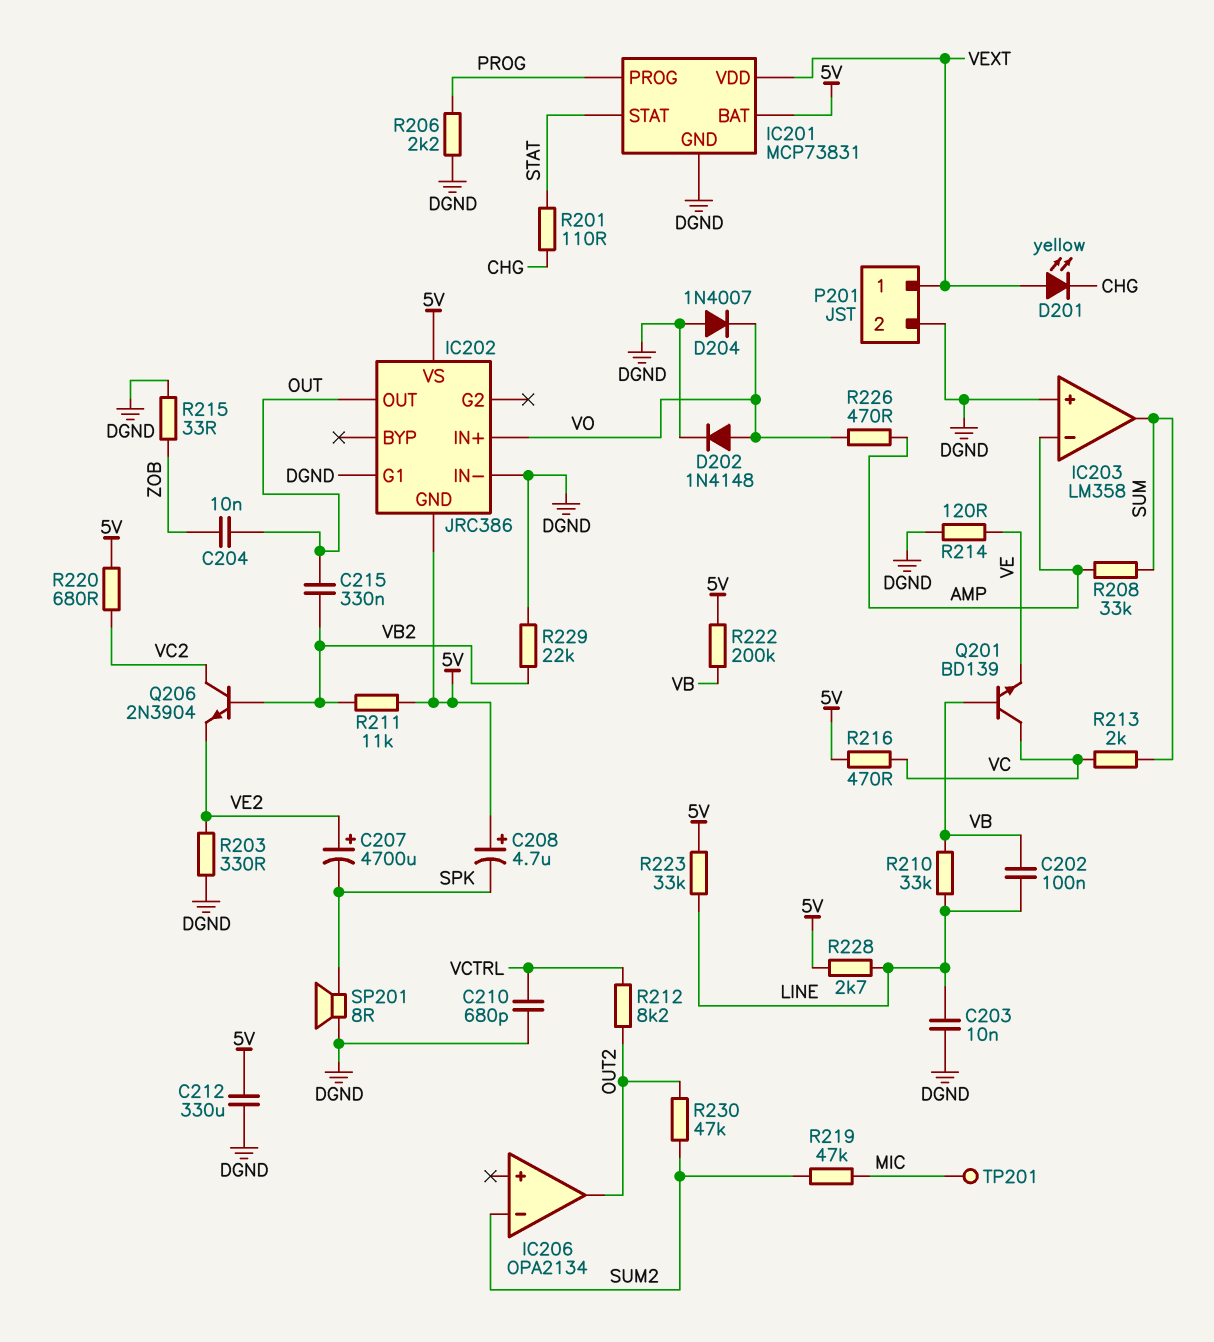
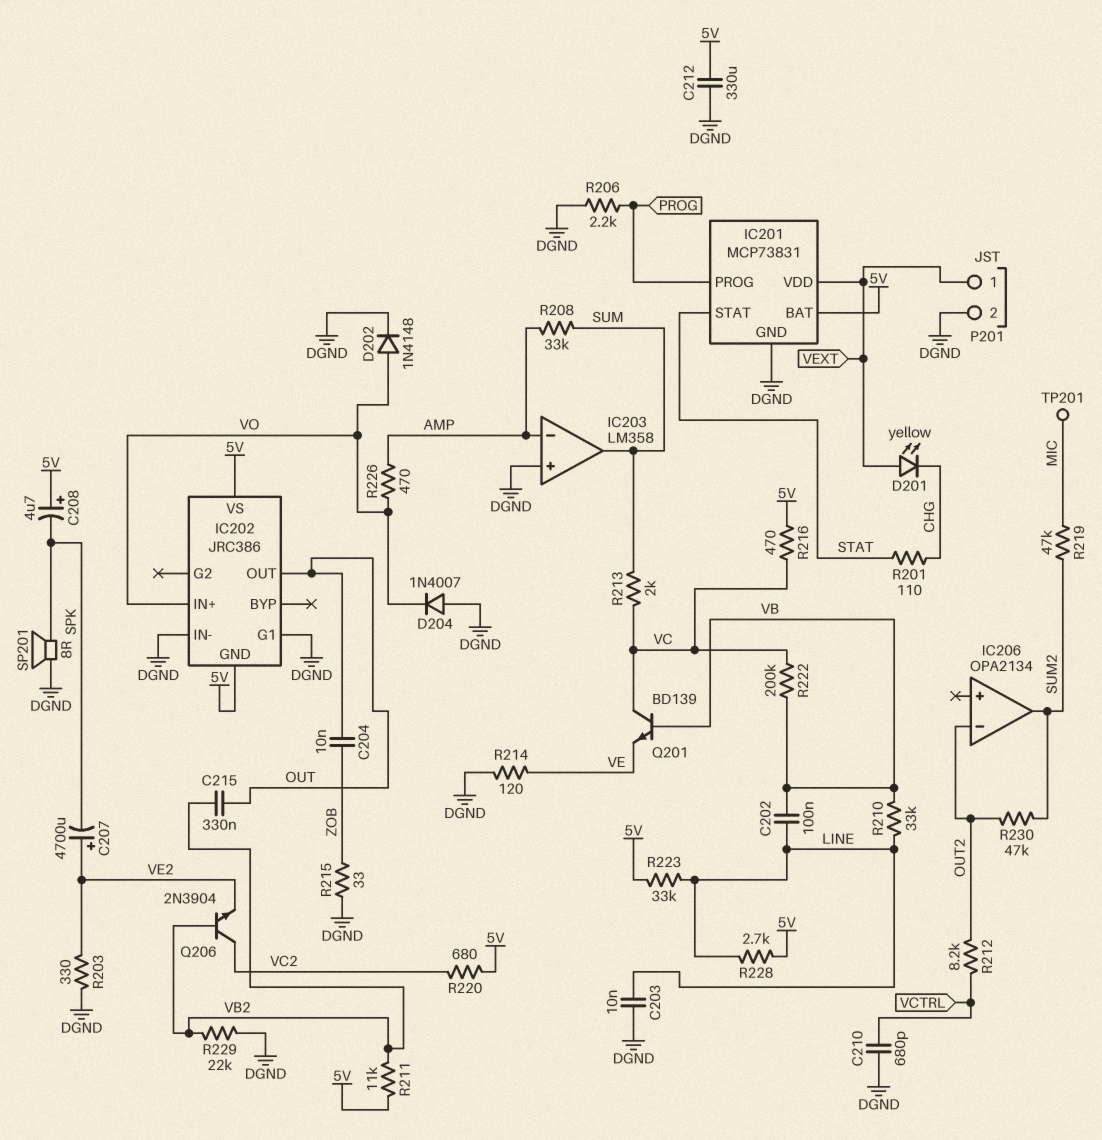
IC206 pin in-: SUM2 -> OUT2
IC206 pin out: OUT2 -> SUM2
R222: 200k (5V, VB) -> 200k (VB, VC)

